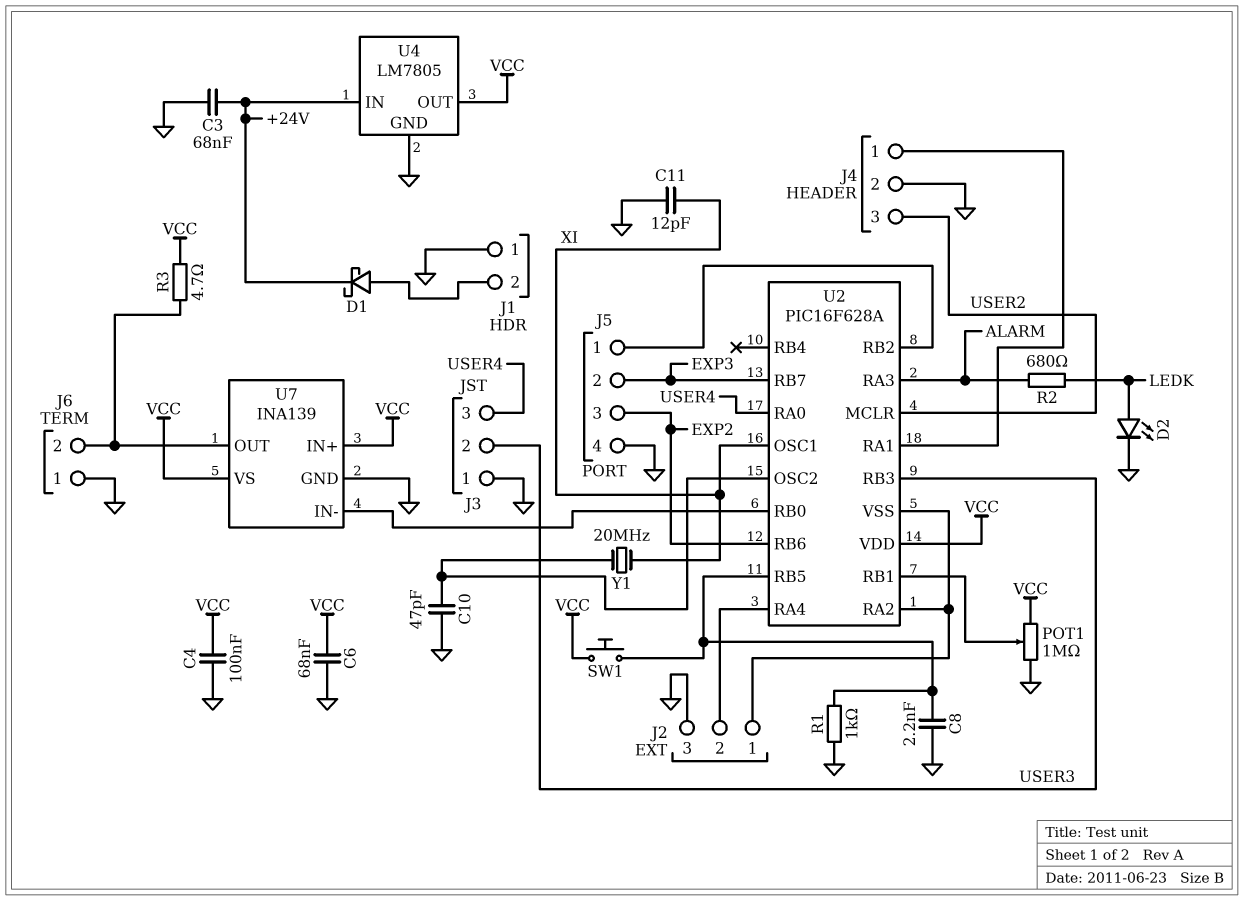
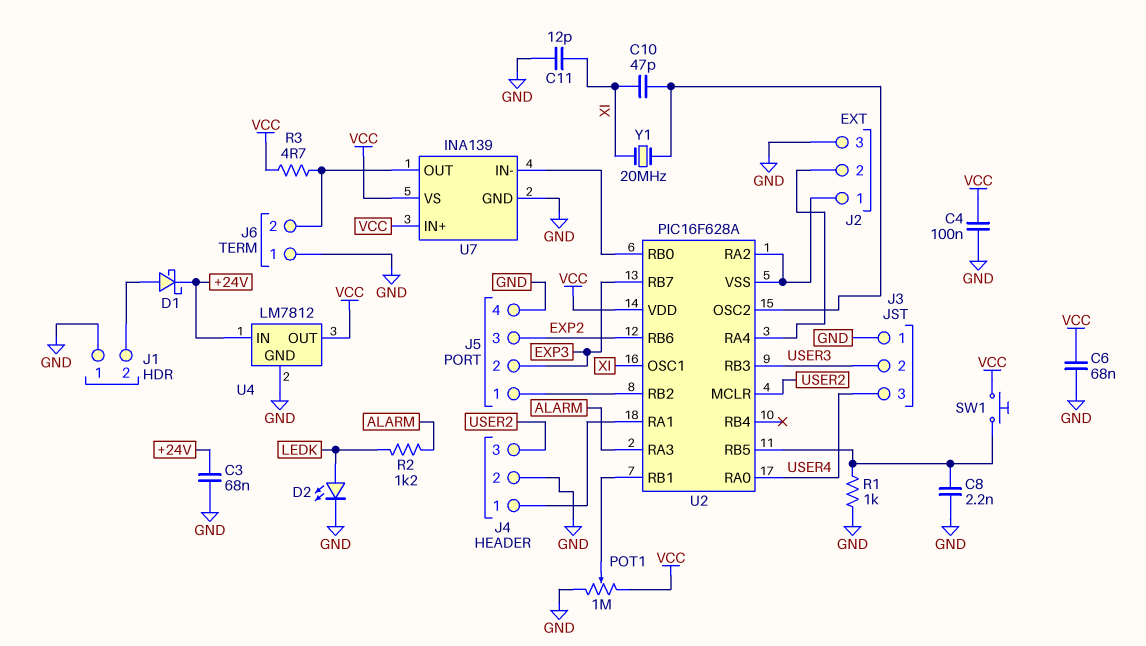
C10: 47pF (GND, U2/OSC2) -> 47pF (U2/OSC2, XI)
R2: 680 (ALARM, LEDK) -> 1.2k (ALARM, LEDK)
U4: LM7805 -> LM7812

